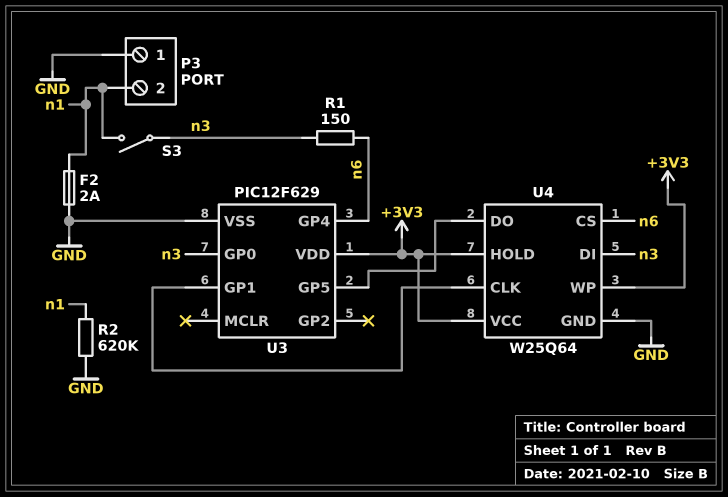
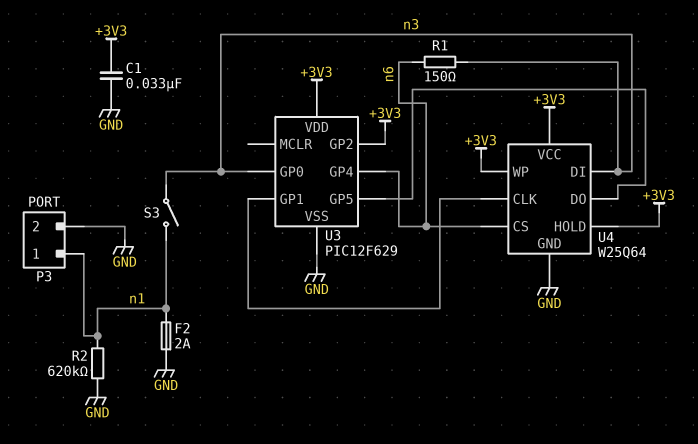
C1: none -> 33nF (+3V3, GND)
P3 pin 1: GND -> n1
P3 pin 2: n1 -> GND
U3 pin GP2: none -> +3V3

